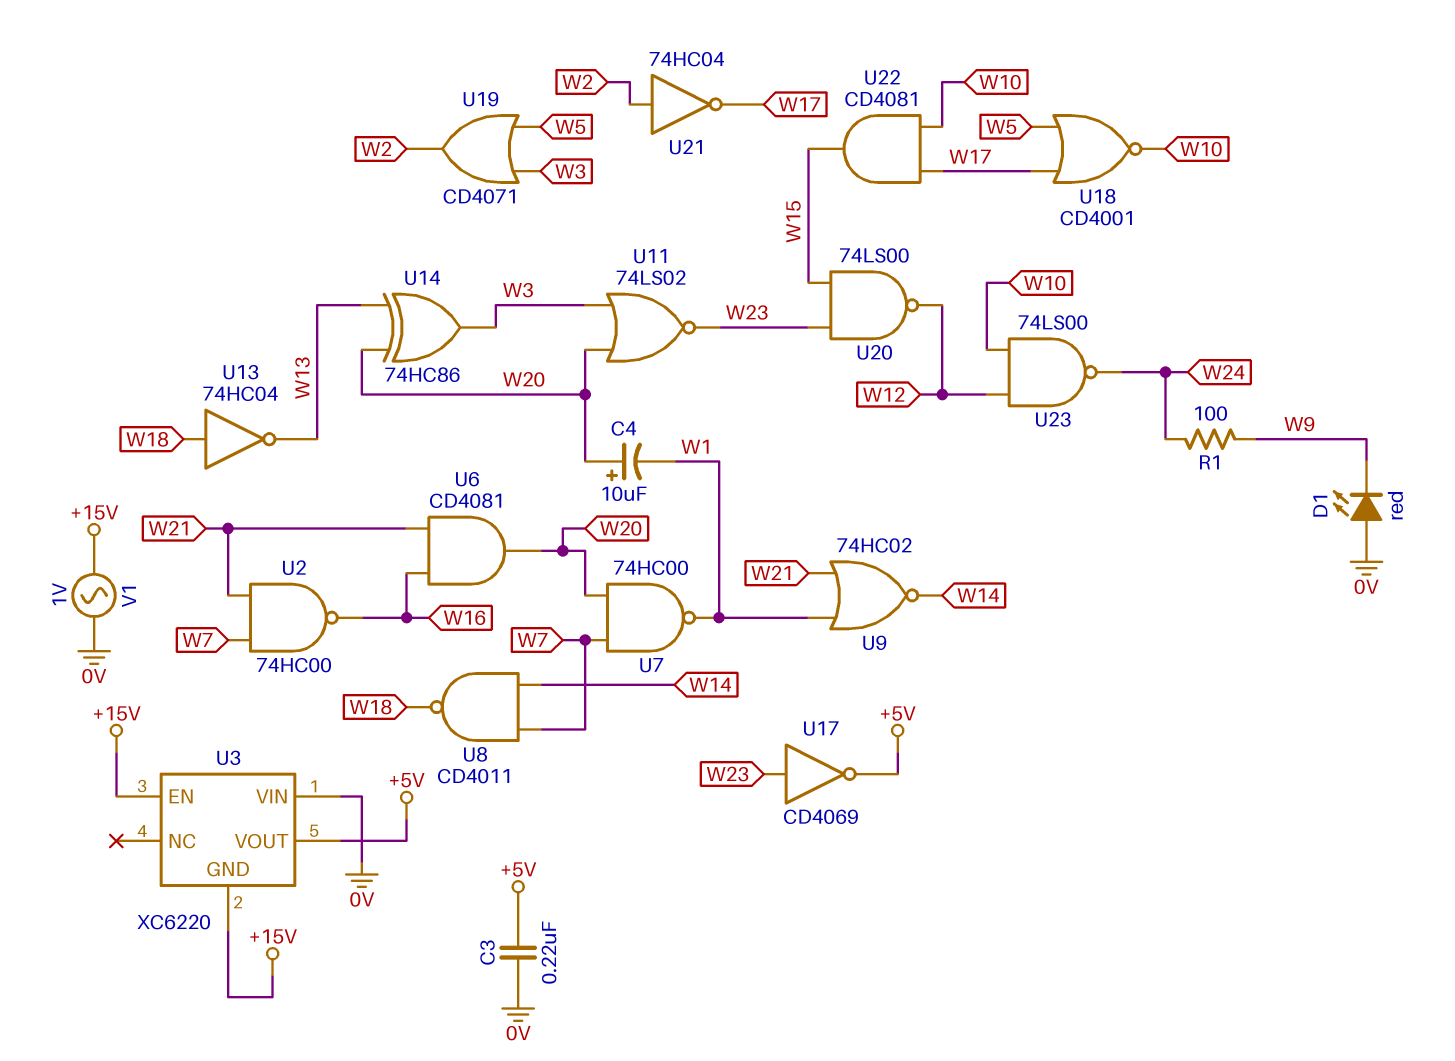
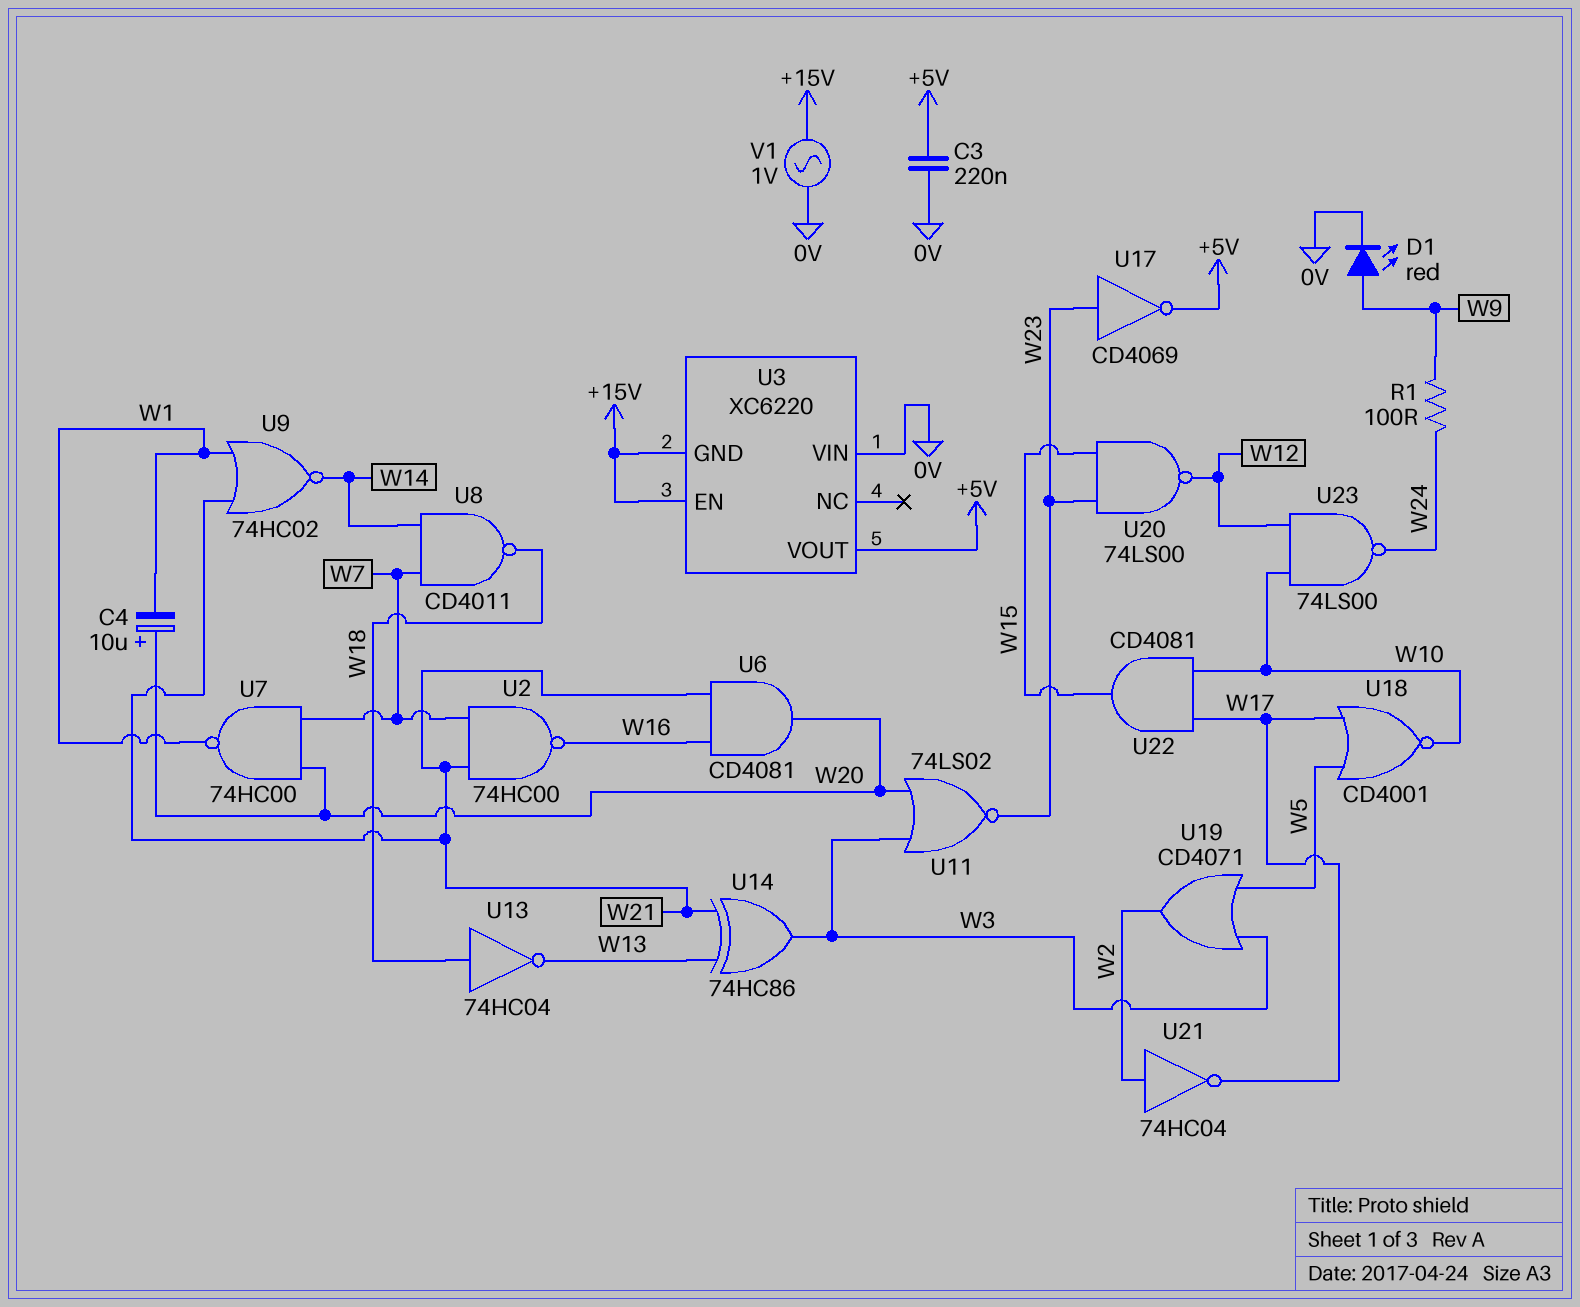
D1: LED red (A 0V, K W9) -> LED red (A W9, K 0V)
U14: XOR 74HC86 (in W13, in W20, out W3) -> XOR 74HC86 (in W13, in W21, out W3)

